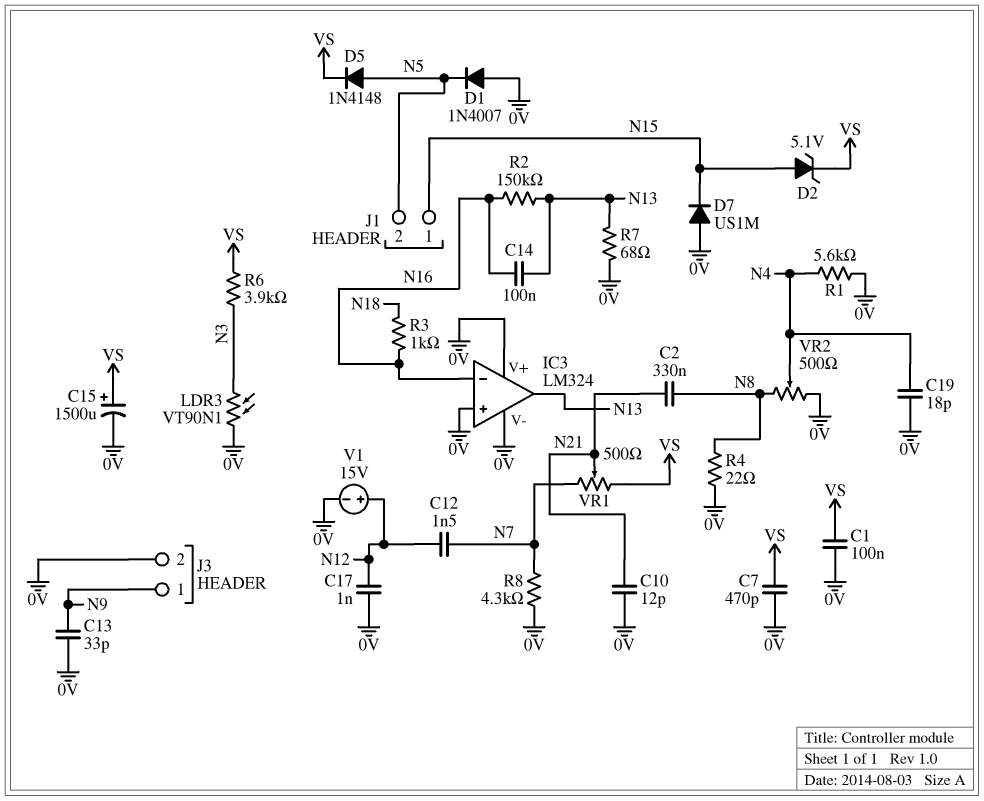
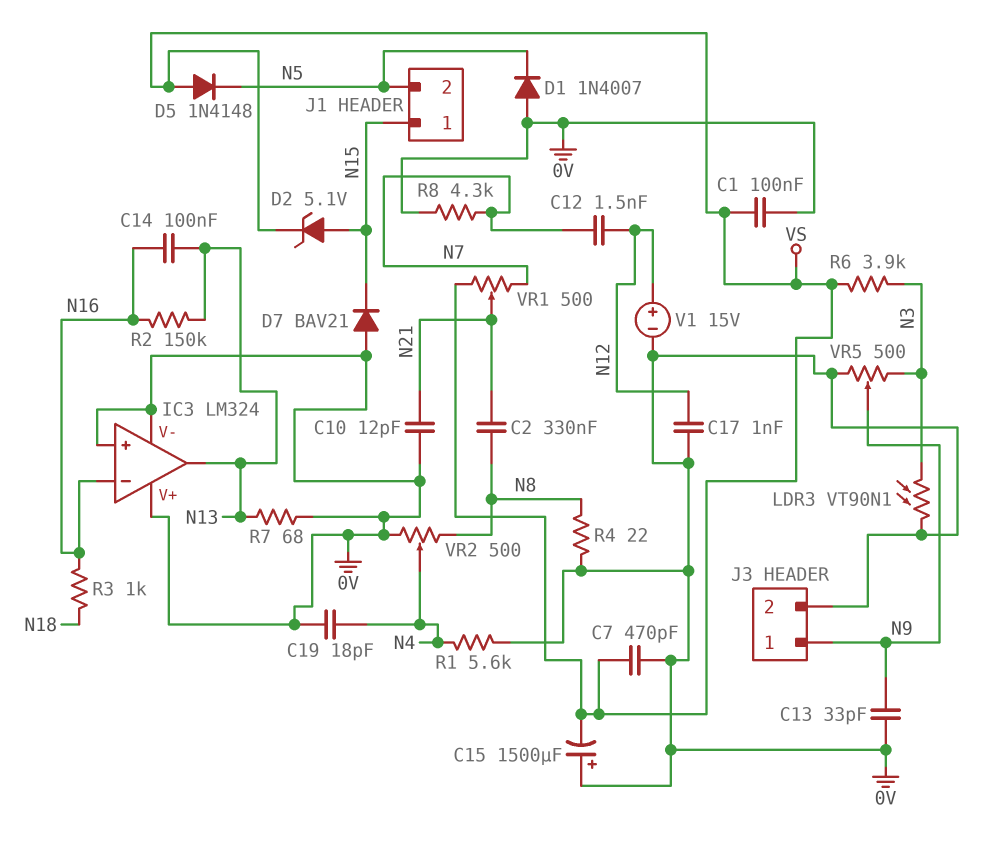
C15: 1500uF (plus VS, minus 0V) -> 1500uF (plus 0V, minus VS)
D5: diode 1N4148 (A N5, K VS) -> diode 1N4148 (A VS, K N5)
D7: diode US1M (A 0V, K N15) -> diode BAV21 (A 0V, K N15)
VR5: none -> 500 (0V, N3, wiper N9)

